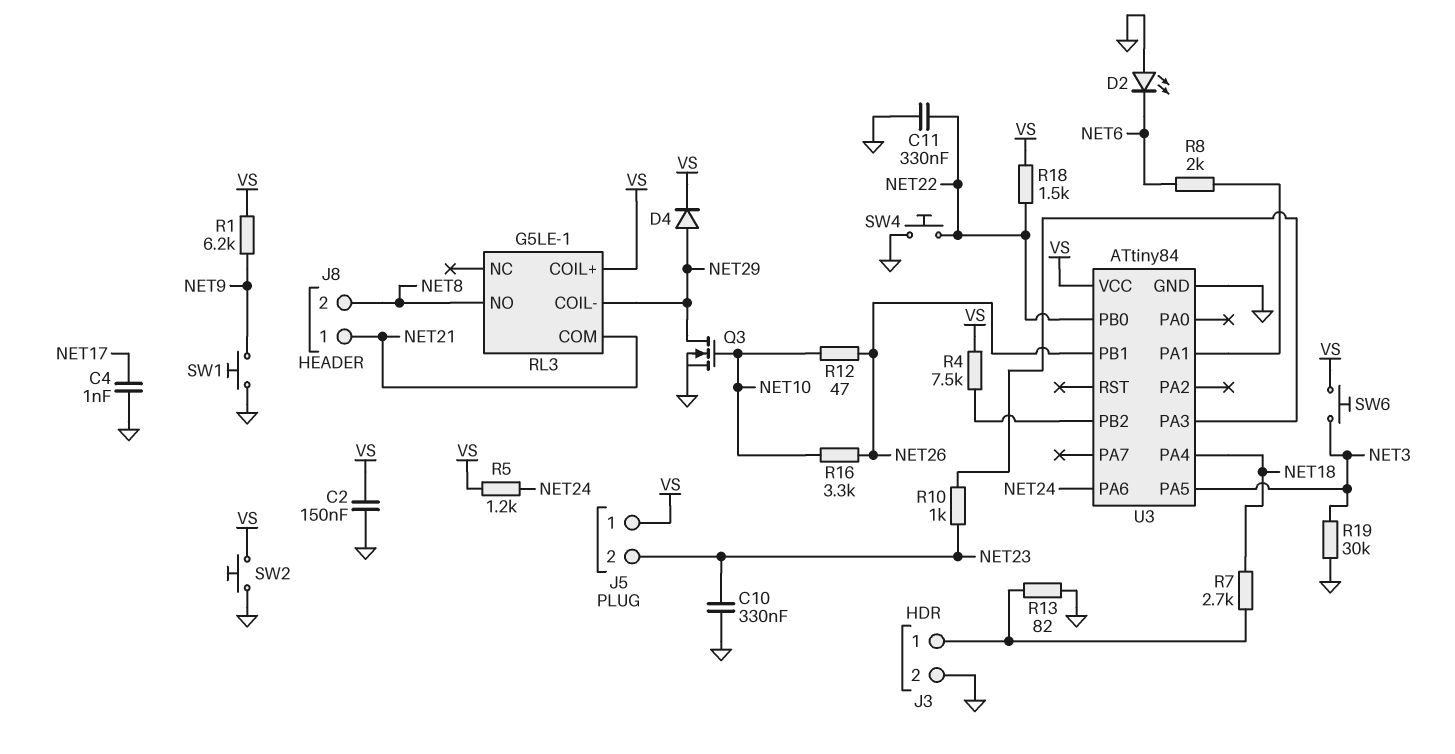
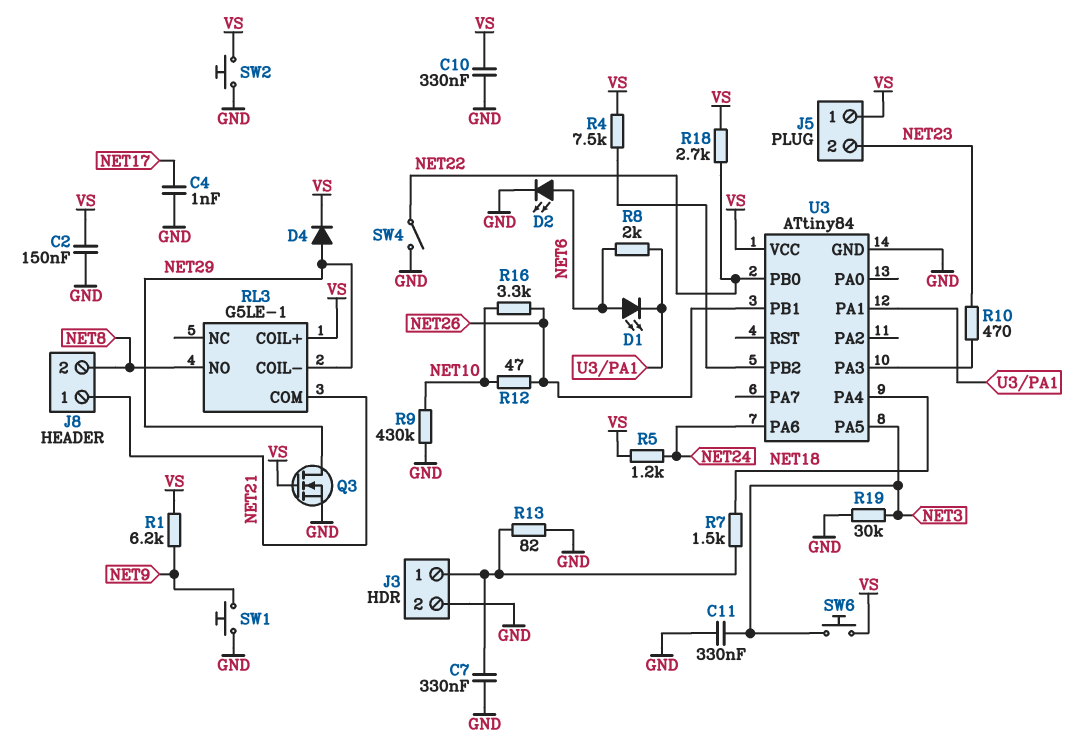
C7: none -> 330nF (GND, J3/1)
C10: 330nF (GND, NET23) -> 330nF (GND, VS)
C11: 330nF (GND, NET22) -> 330nF (GND, NET3)
D1: none -> LED (A NET6, K U3/PA1)
D2: LED (A GND, K NET6) -> LED (A NET6, K GND)
Q3: NMOS (G NET10, D NET29, S GND) -> NMOS (G VS, D NET29, S GND)
R7: 2.7k (J3/1, NET18) -> 1.5k (J3/1, NET18)
R9: none -> 430k (GND, NET10)
R10: 1k (NET23, U3/PA3) -> 470 (NET23, U3/PA3)
R18: 1.5k (NET22, VS) -> 2.7k (NET22, VS)
SW4: button (GND, NET22) -> switch (GND, NET22)

